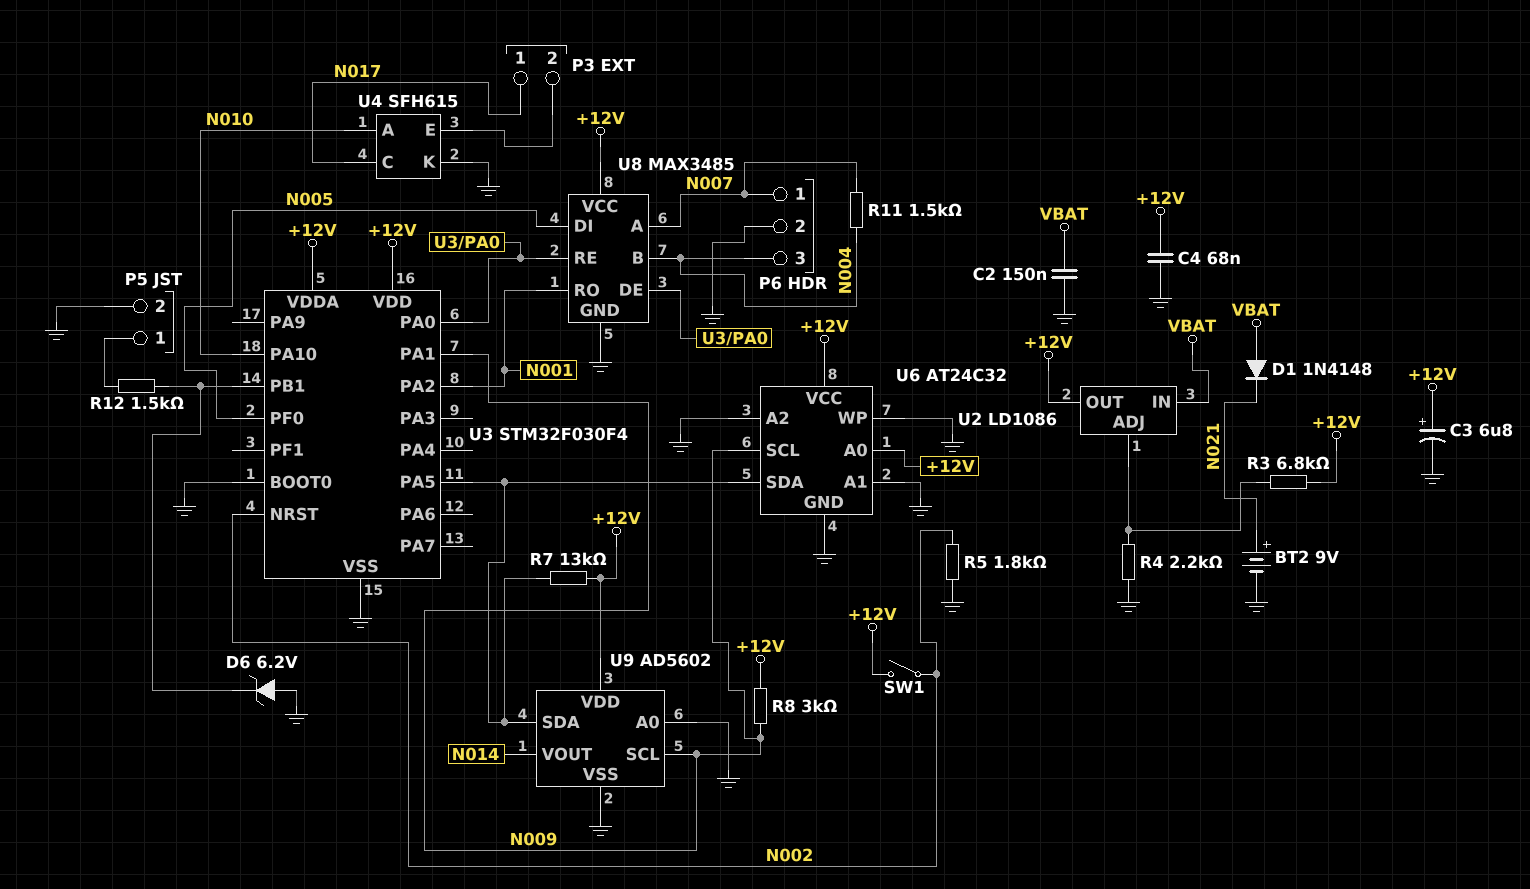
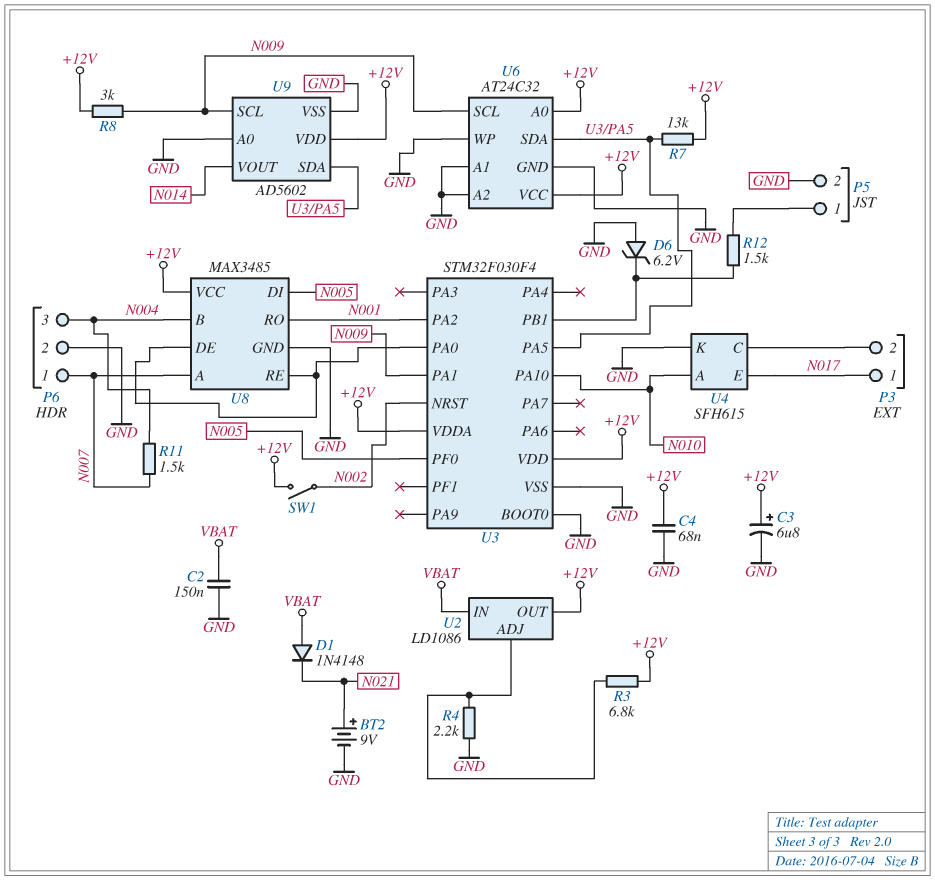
R5: 1.8k (GND, N002) -> none
U4 pin C: N017 -> P3/2
U4 pin E: P3/2 -> N017

